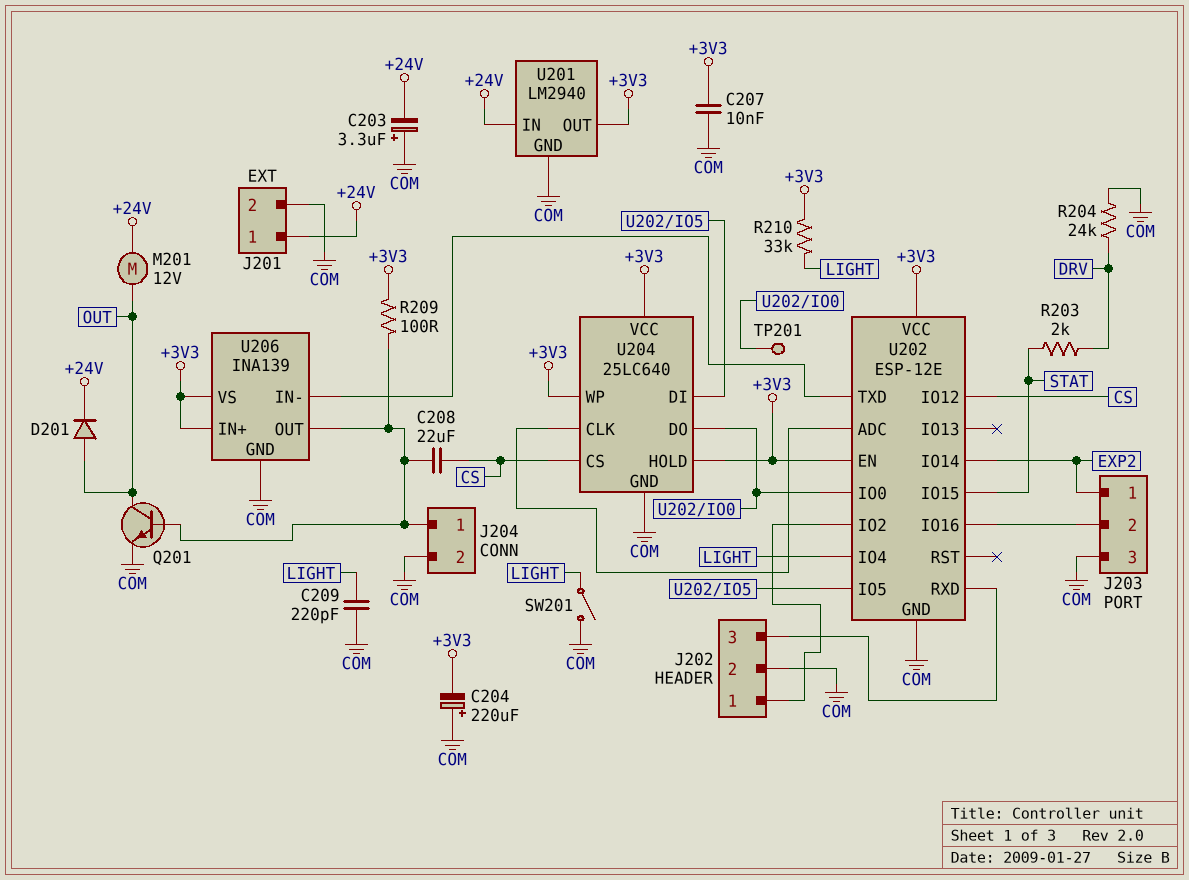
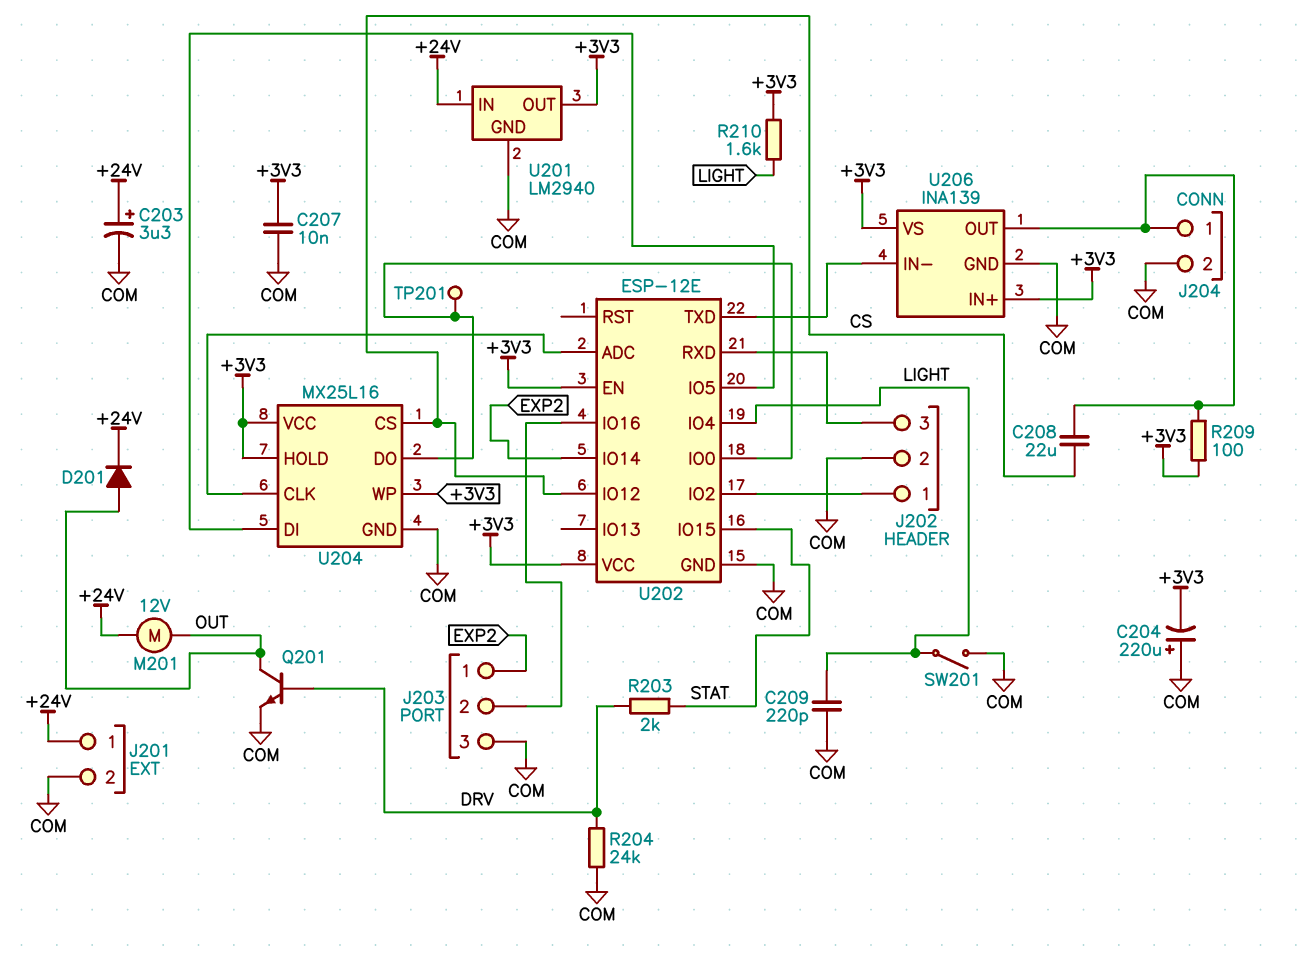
C203: 3.3uF (plus COM, minus +24V) -> 3.3uF (plus +24V, minus COM)
Q201: NPN (B J204/1, C OUT, E COM) -> NPN (B DRV, C OUT, E COM)
R210: 33k (+3V3, LIGHT) -> 1.6k (+3V3, LIGHT)
U204: 25LC640 -> MX25L16

